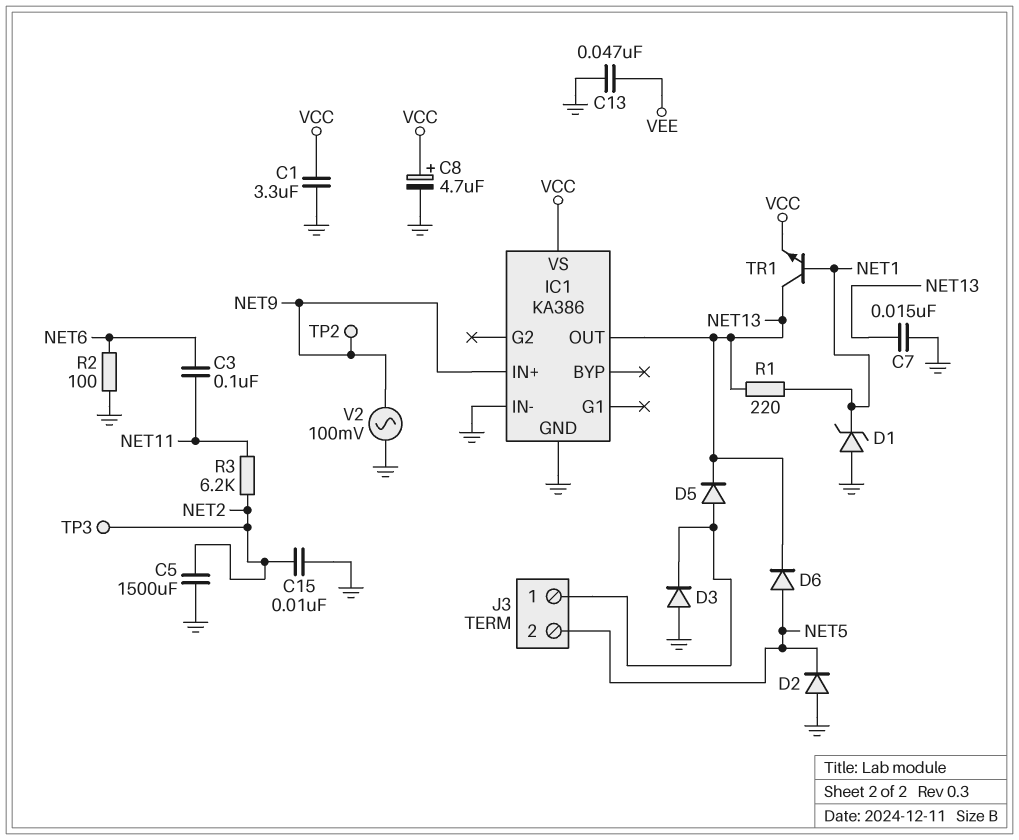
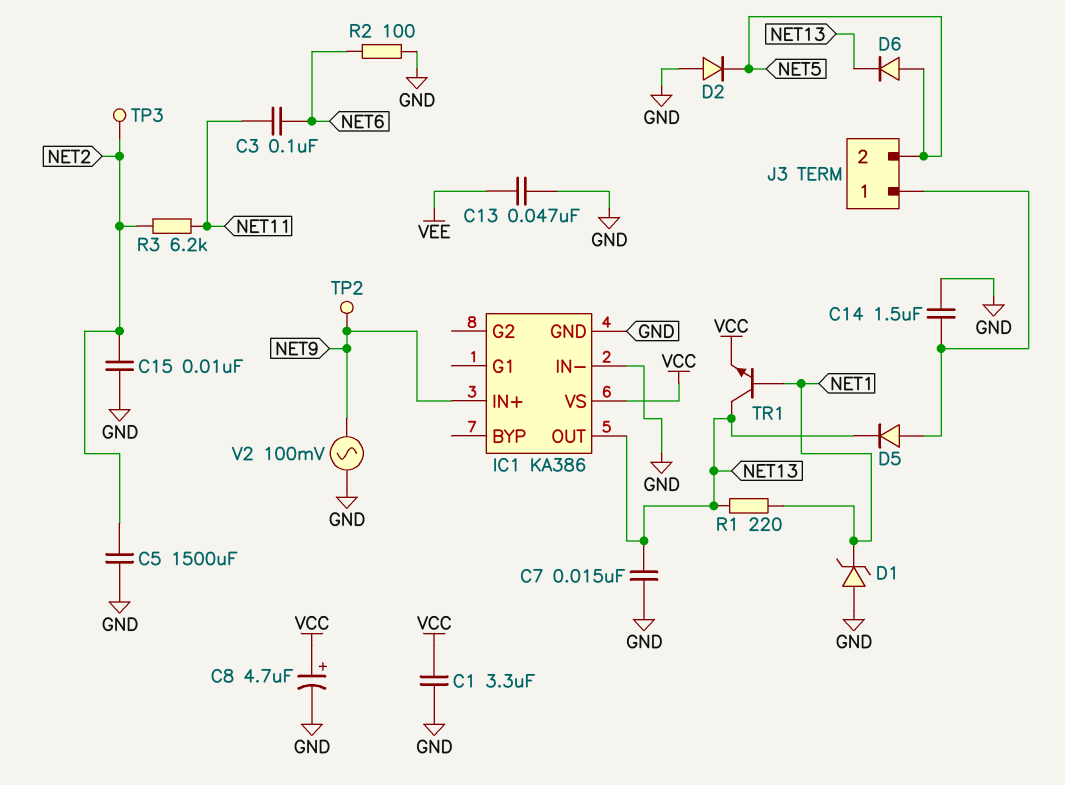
C14: none -> 1.5uF (GND, J3/1)
D3: diode (A GND, K J3/1) -> none

